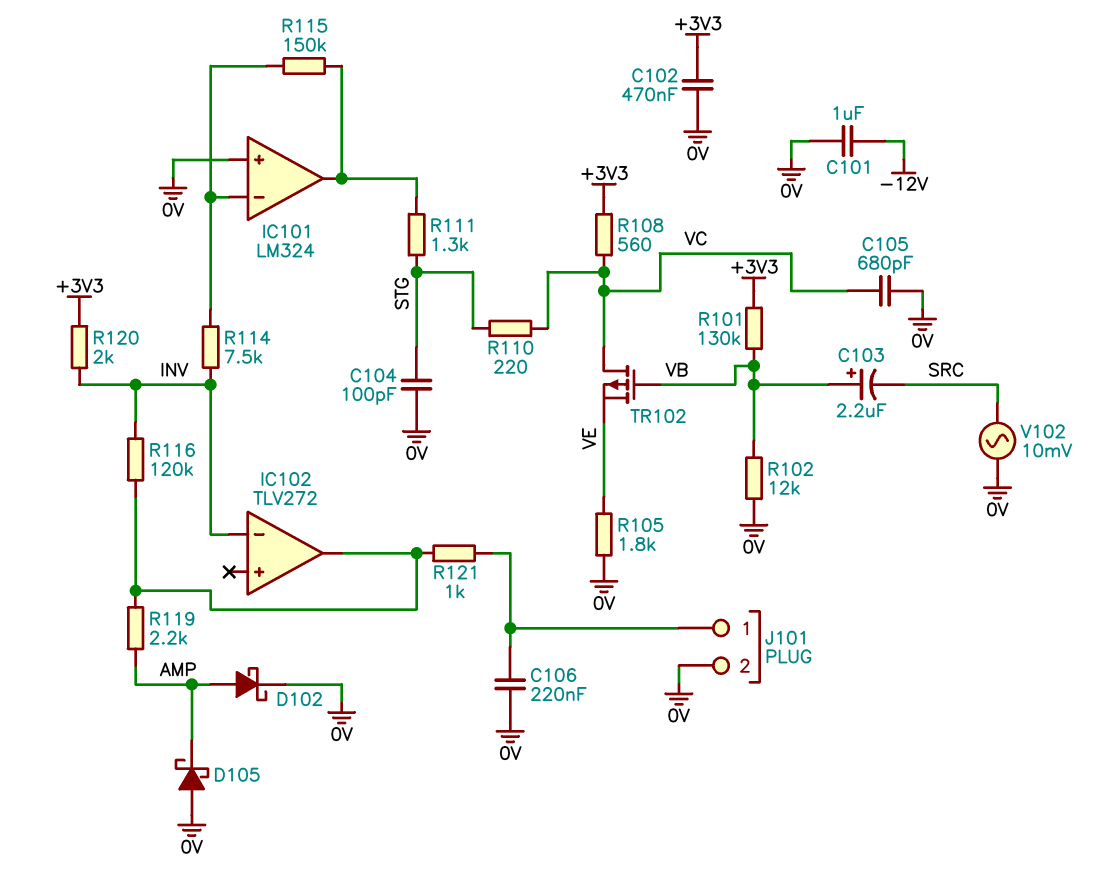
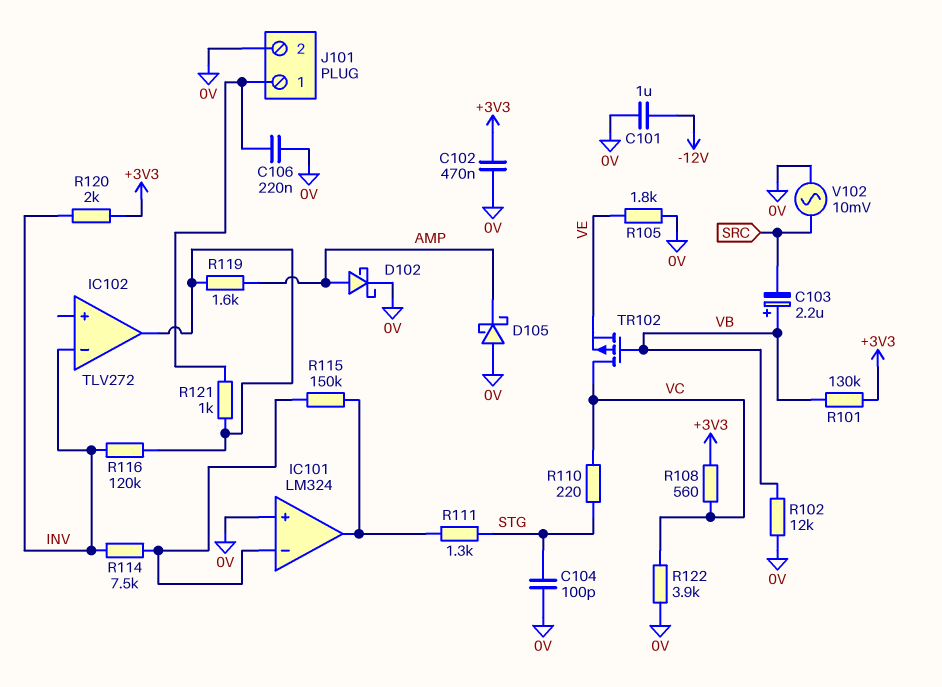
C105: 680pF (0V, VC) -> none
R119: 2.2k (AMP, IC102/out) -> 1.6k (AMP, IC102/out)
R122: none -> 3.9k (0V, VC)

